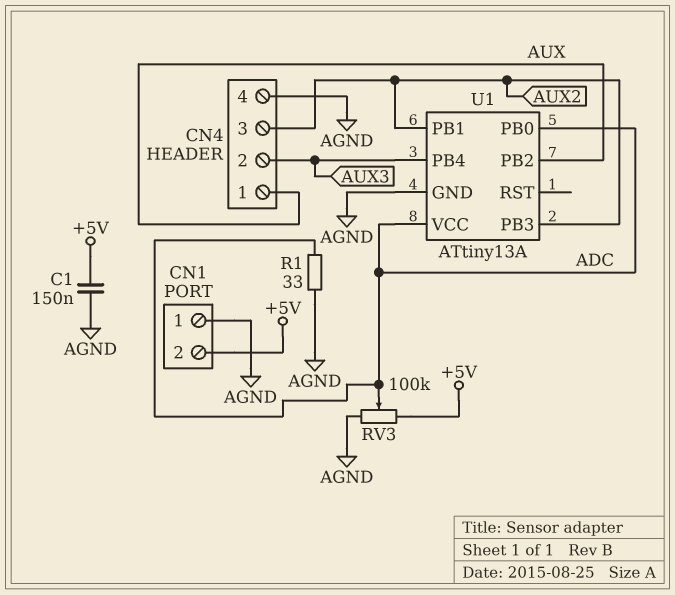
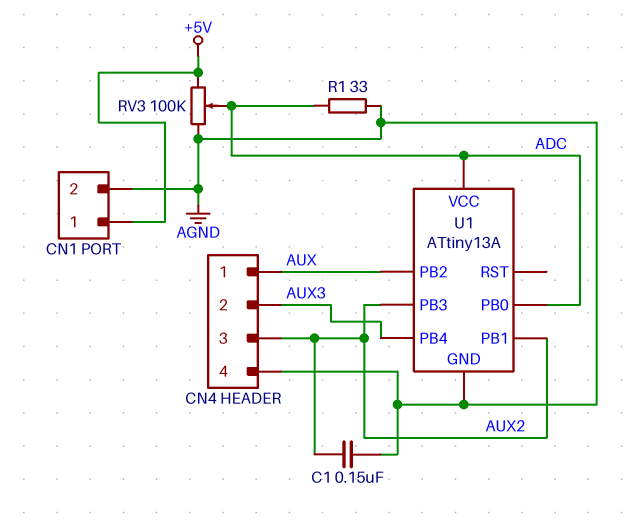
C1: 150nF (+5V, AGND) -> 150nF (AGND, AUX2)
CN1 pin 1: AGND -> +5V
CN1 pin 2: +5V -> AGND

